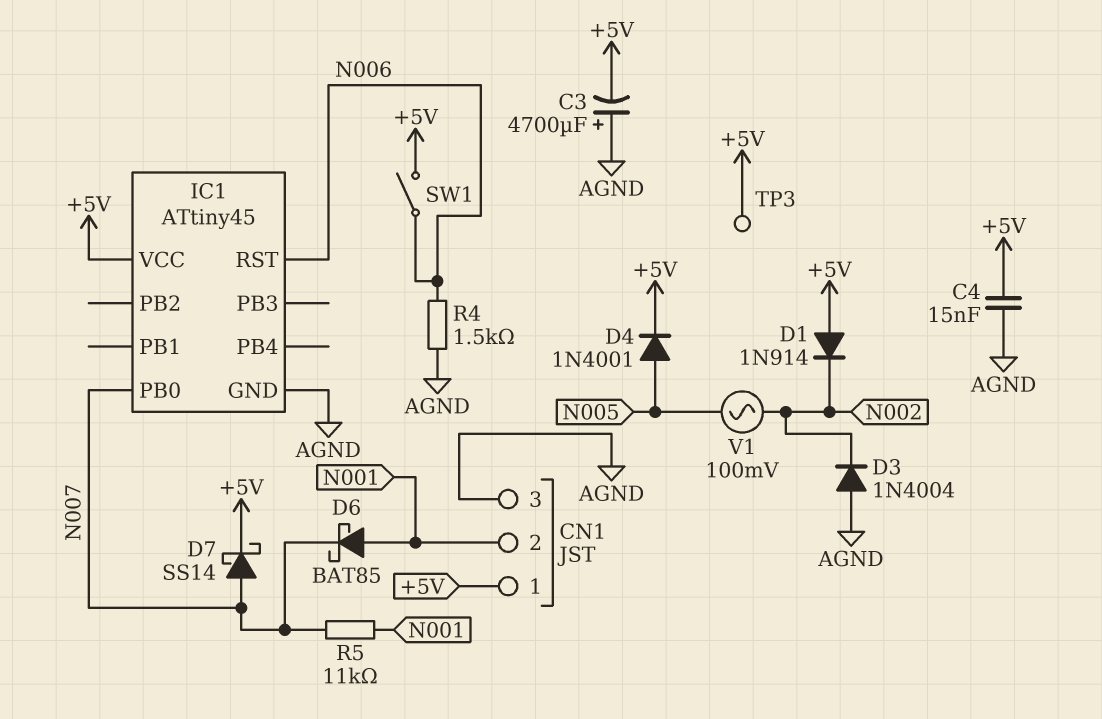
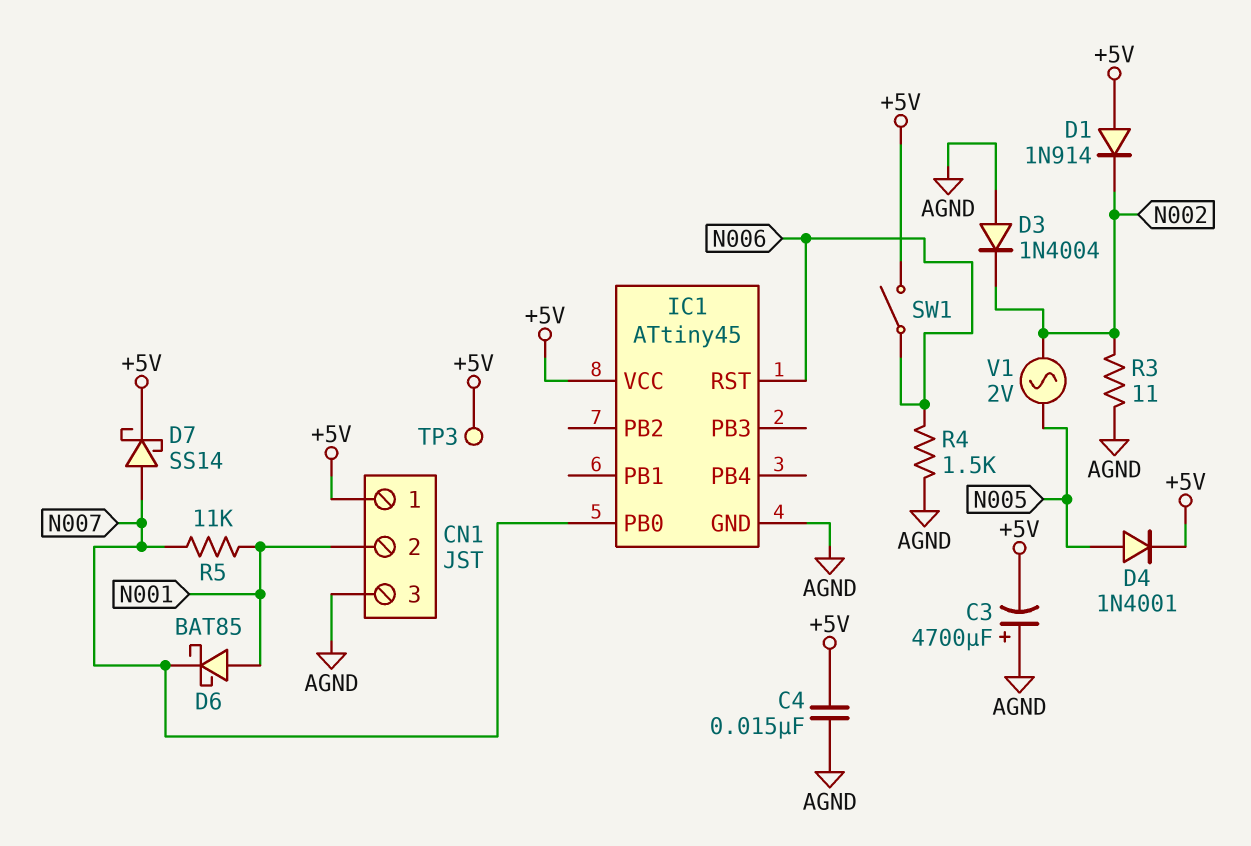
R3: none -> 11 (AGND, N002)
V1: AC 100mV (N002, N005) -> AC 2V (N002, N005)

